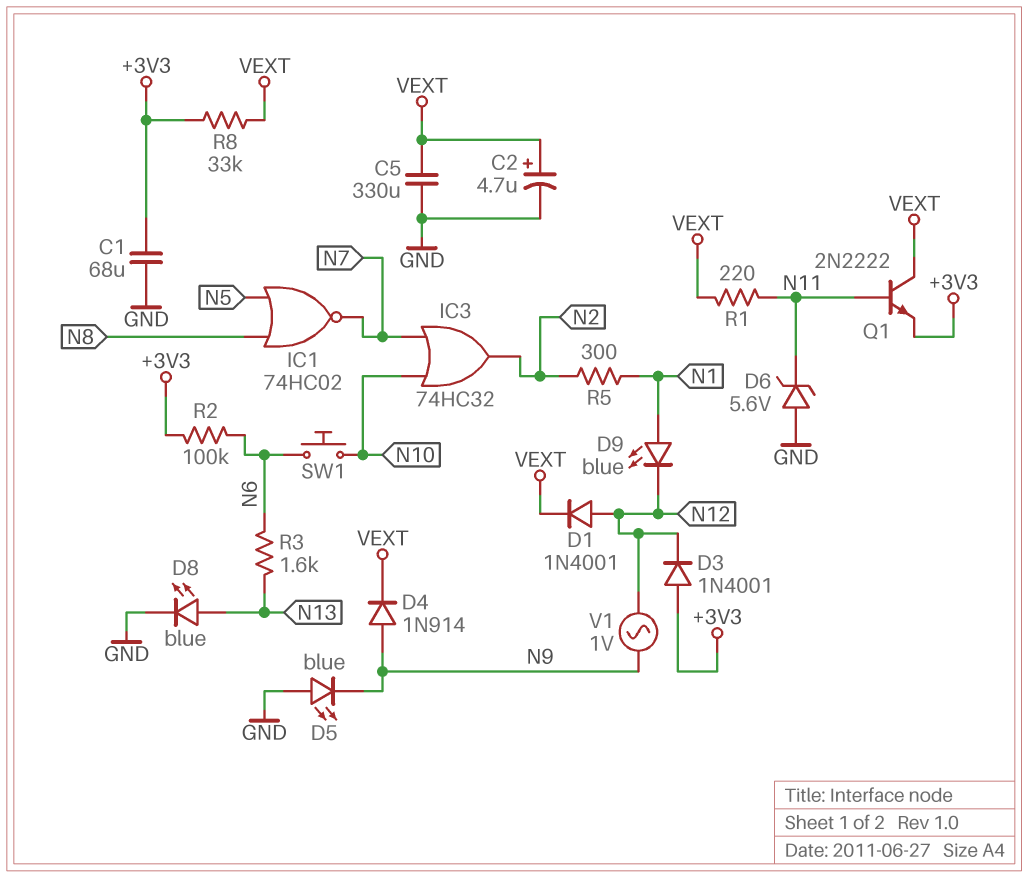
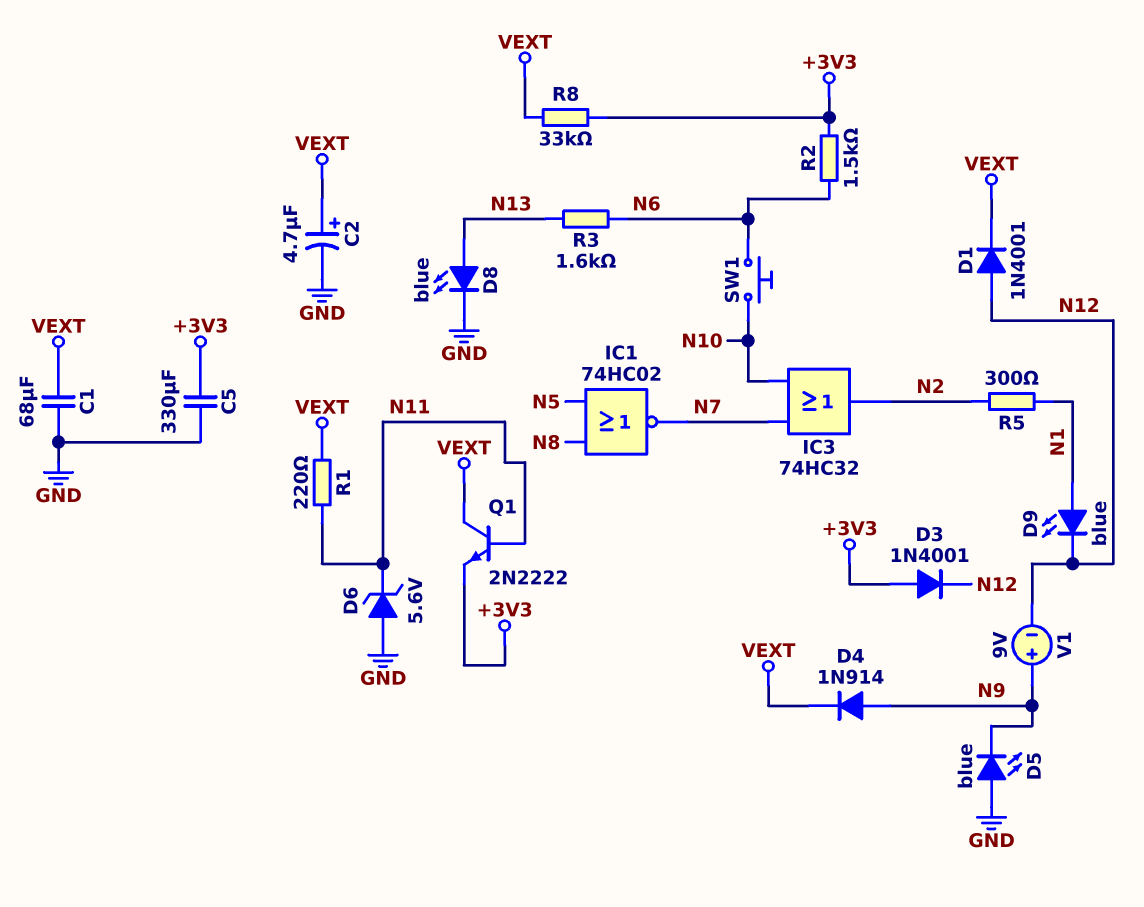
C1: 68uF (+3V3, GND) -> 68uF (GND, VEXT)
C5: 330uF (GND, VEXT) -> 330uF (+3V3, GND)
R2: 100k (+3V3, N6) -> 1.5k (+3V3, N6)
V1: AC 1V (N9, N12) -> 9V (plus N9, minus N12)

